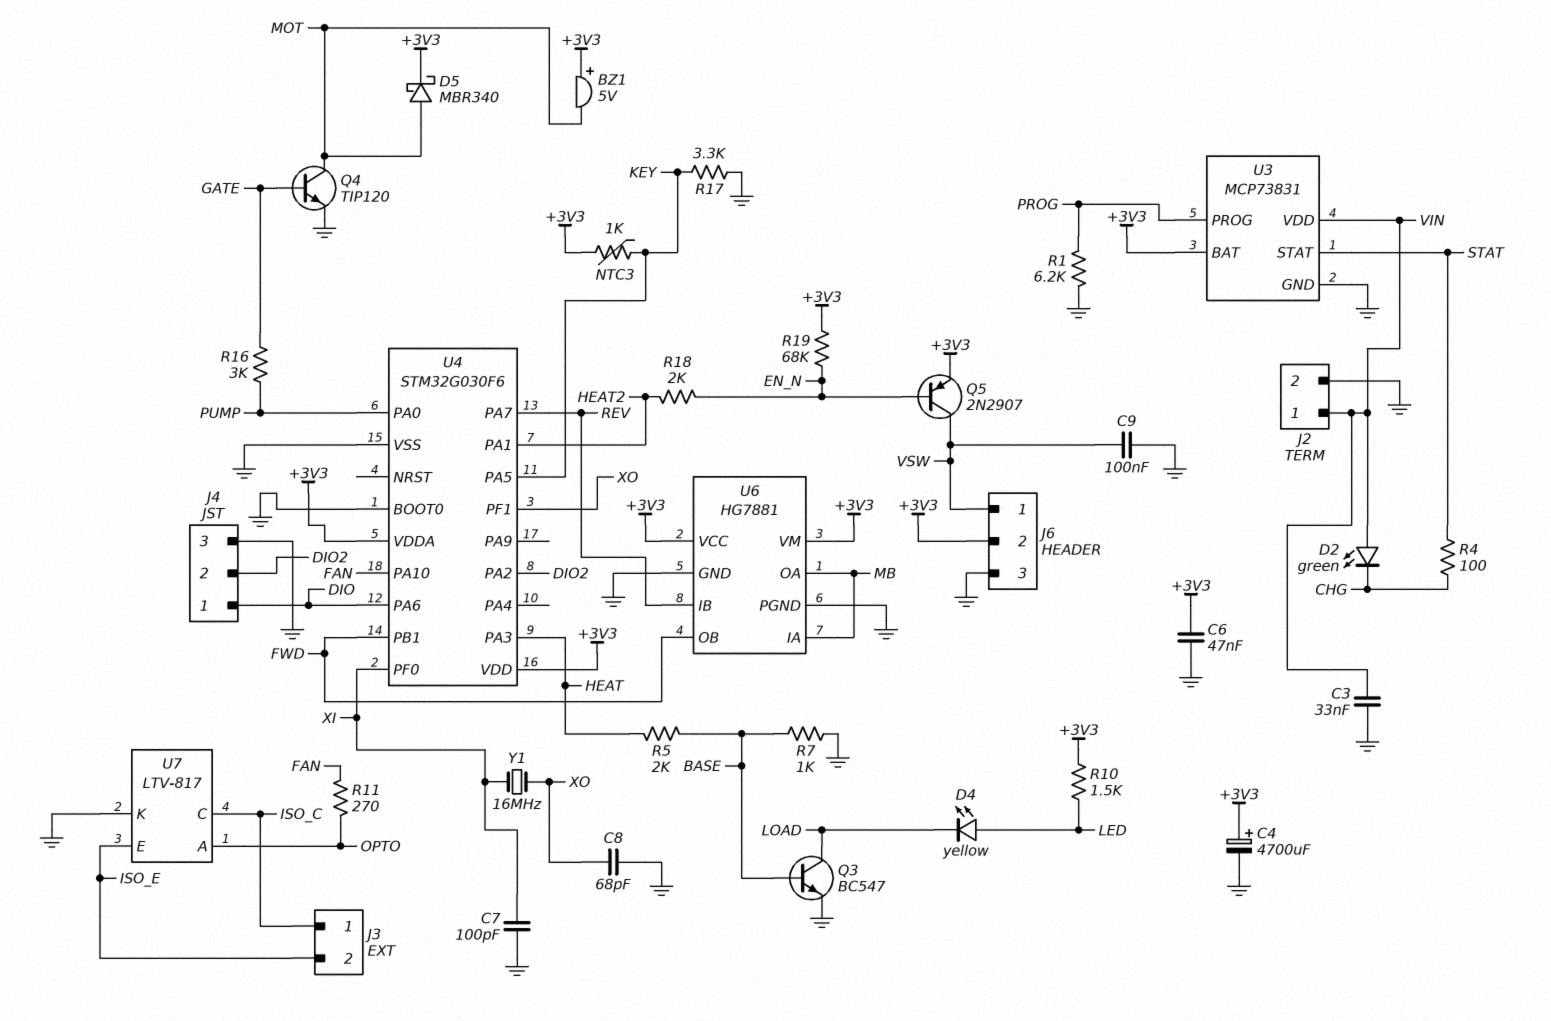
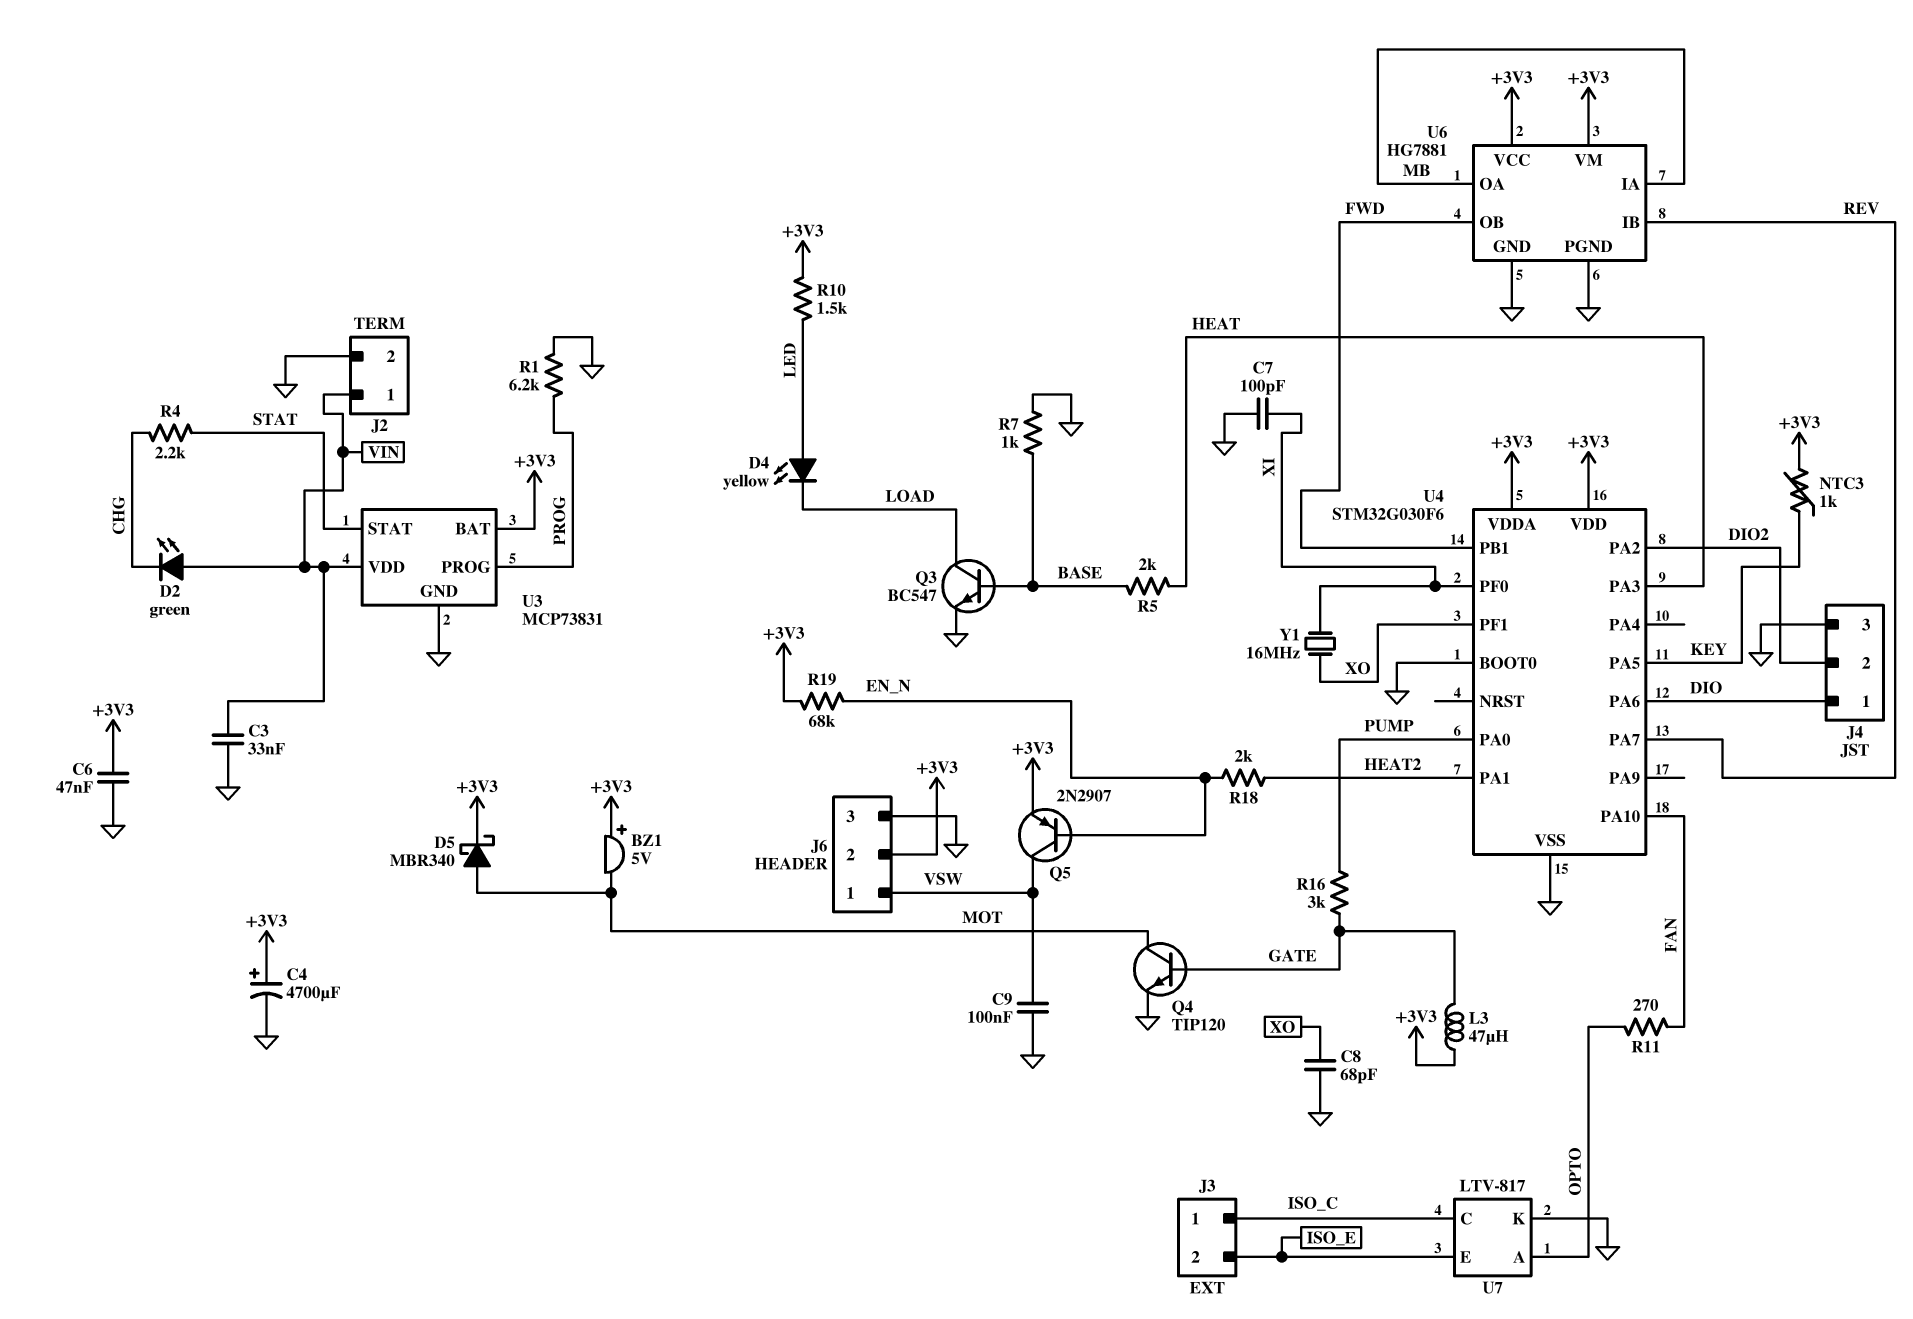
L3: none -> 47uH (+3V3, GATE)
R4: 100 (CHG, STAT) -> 2.2k (CHG, STAT)
R17: 3.3k (GND, KEY) -> none

